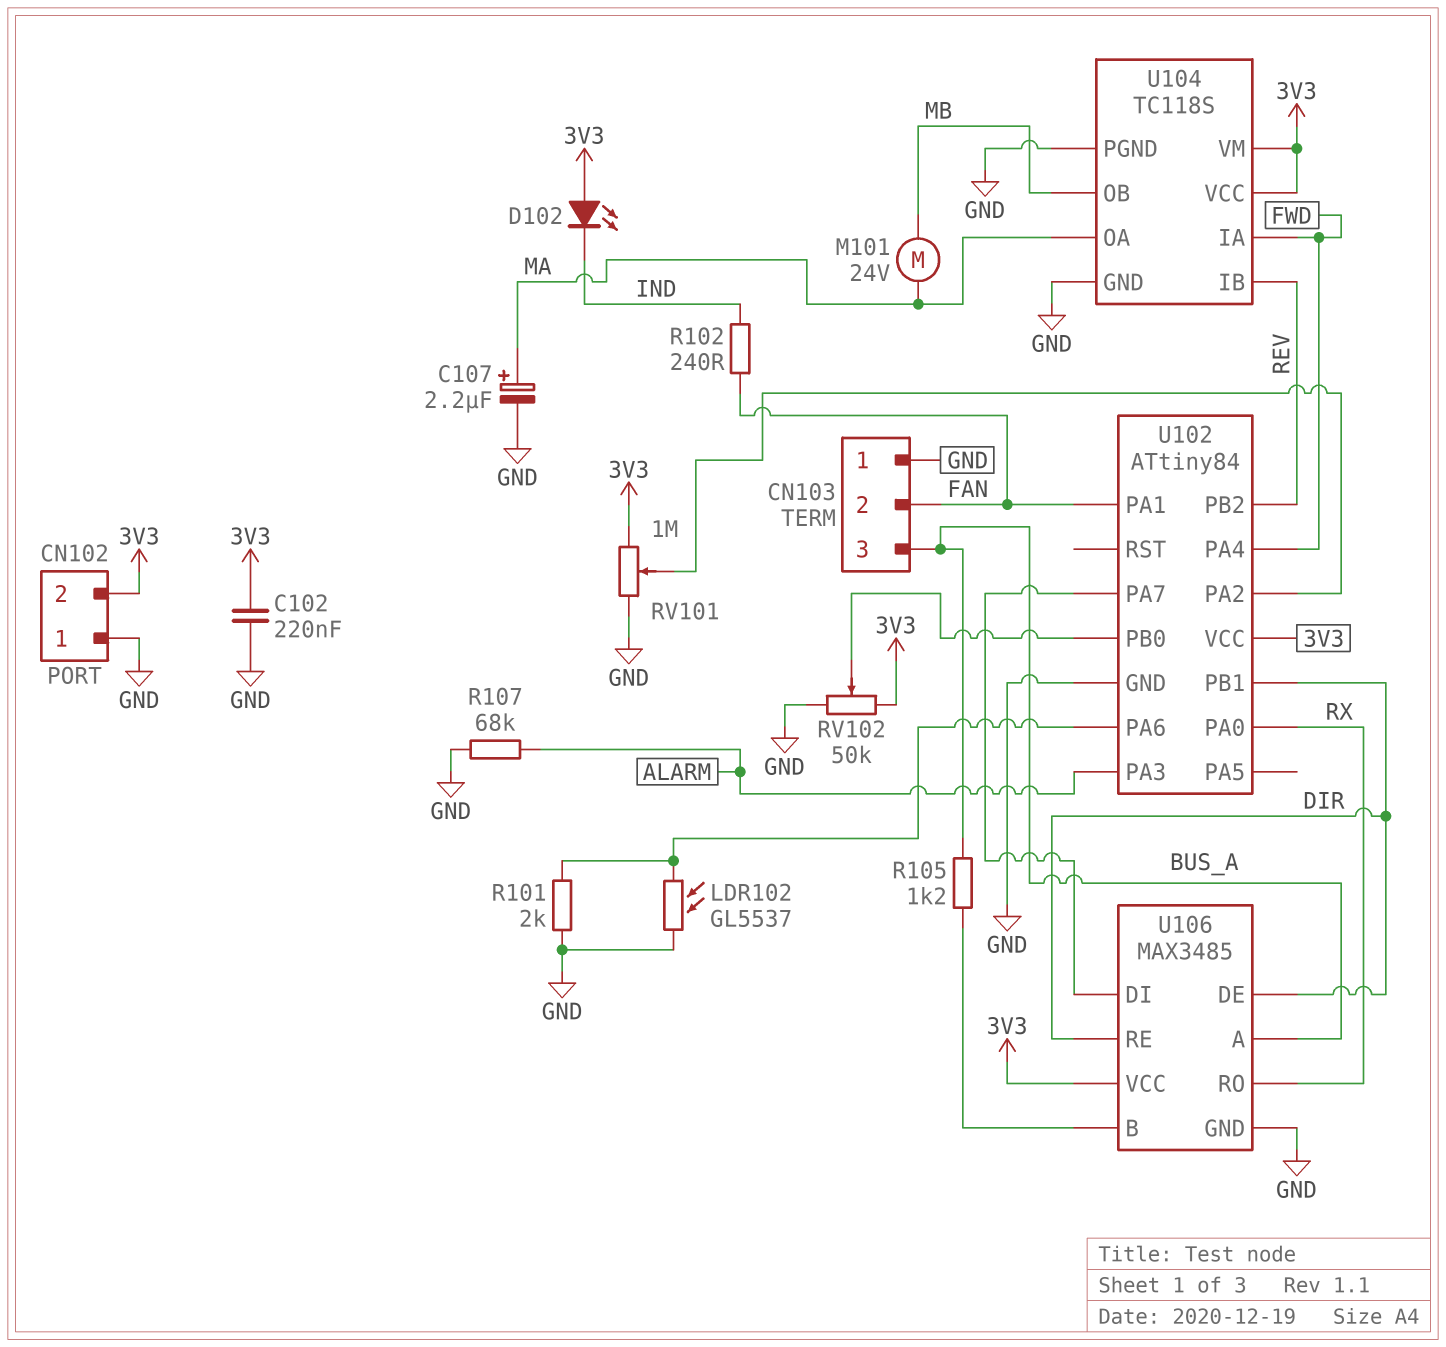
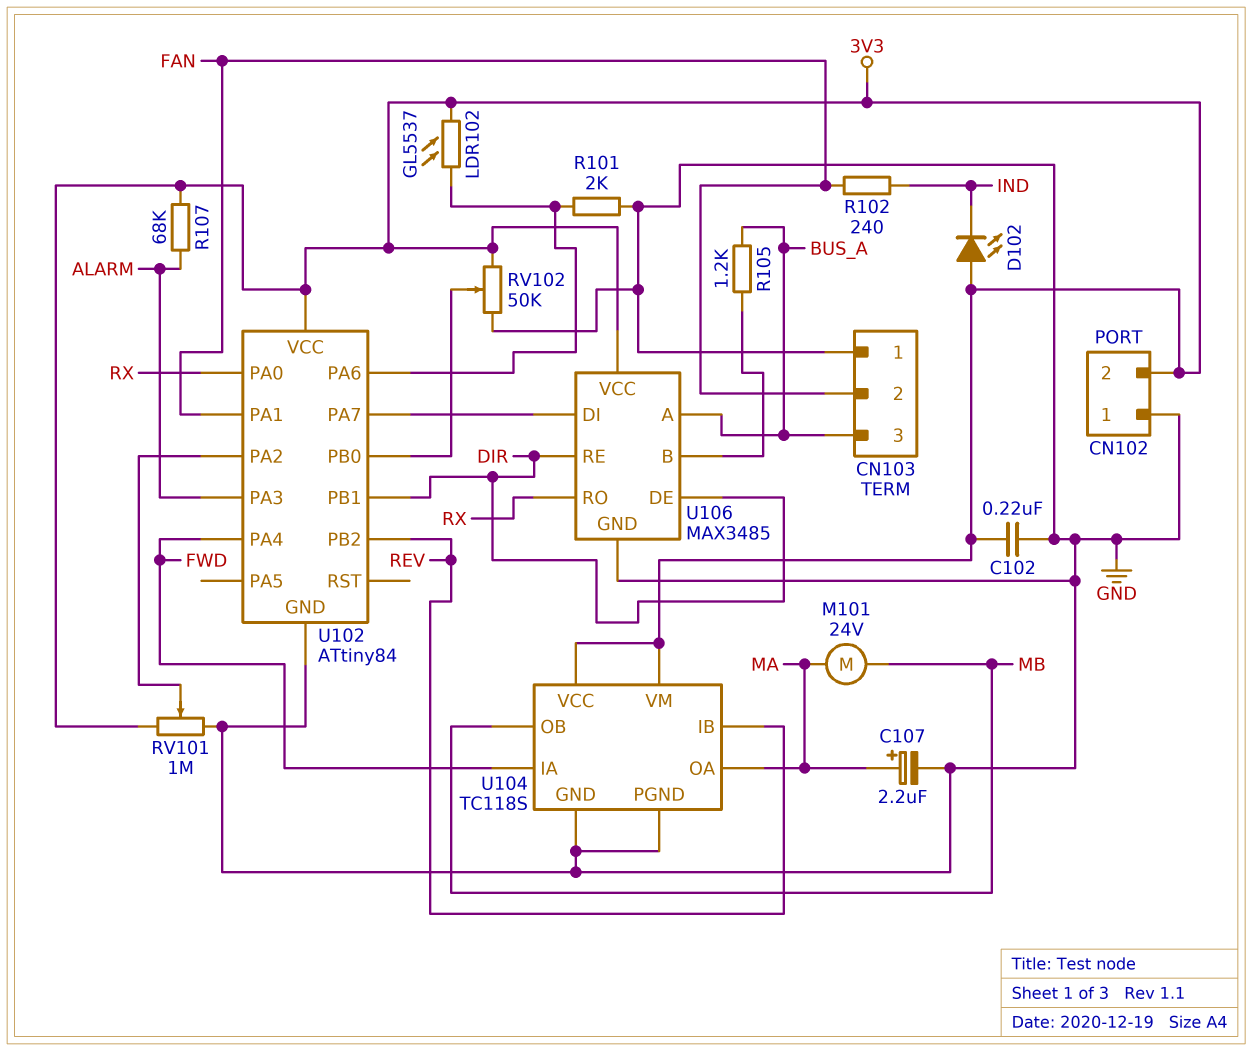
LDR102: GL5537 (GND, U102/PA6) -> GL5537 (3V3, U102/PA6)
R107: 68k (ALARM, GND) -> 68k (3V3, ALARM)

